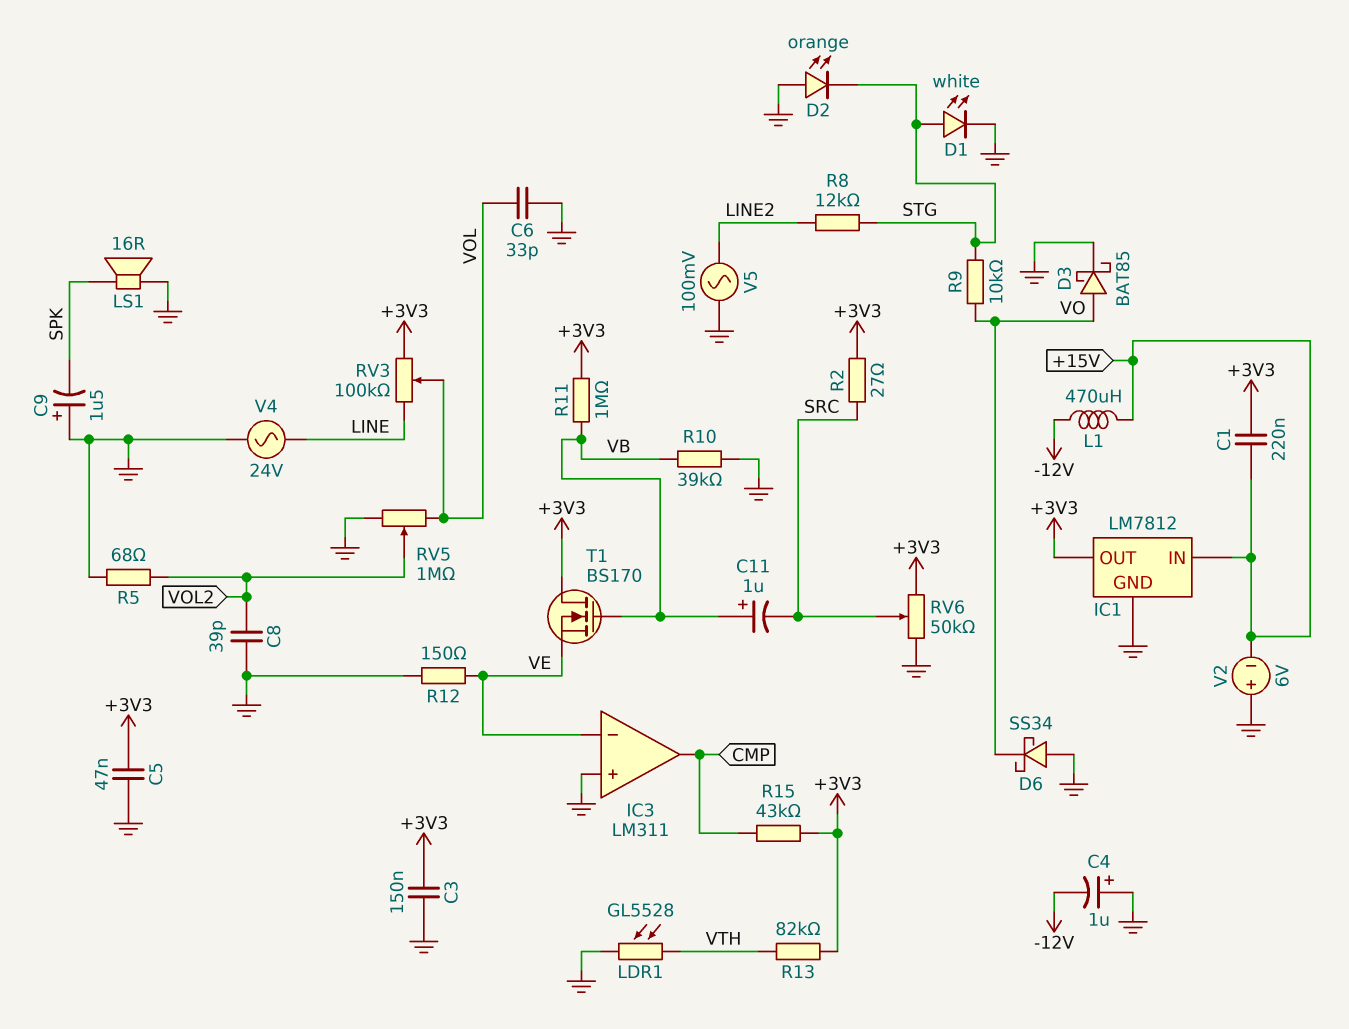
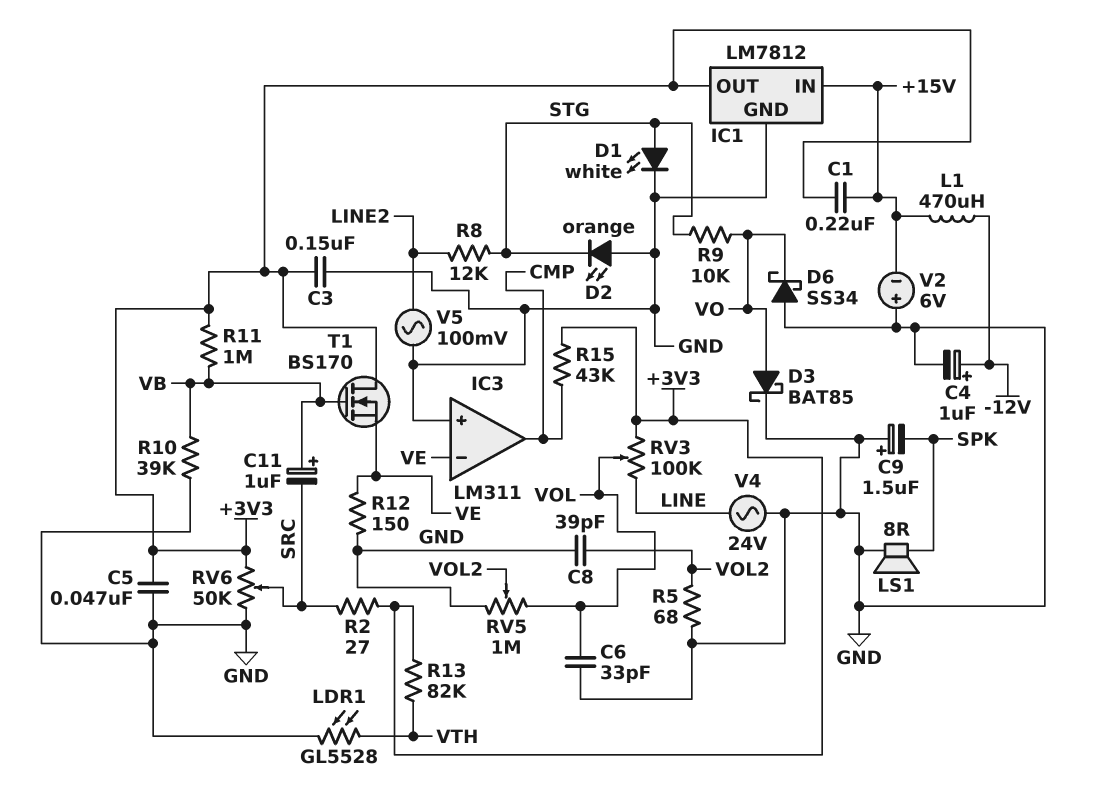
C4: 1uF (plus GND, minus -12V) -> 1uF (plus -12V, minus GND)
LS1: speaker 16R (GND, SPK) -> speaker 8R (GND, SPK)

